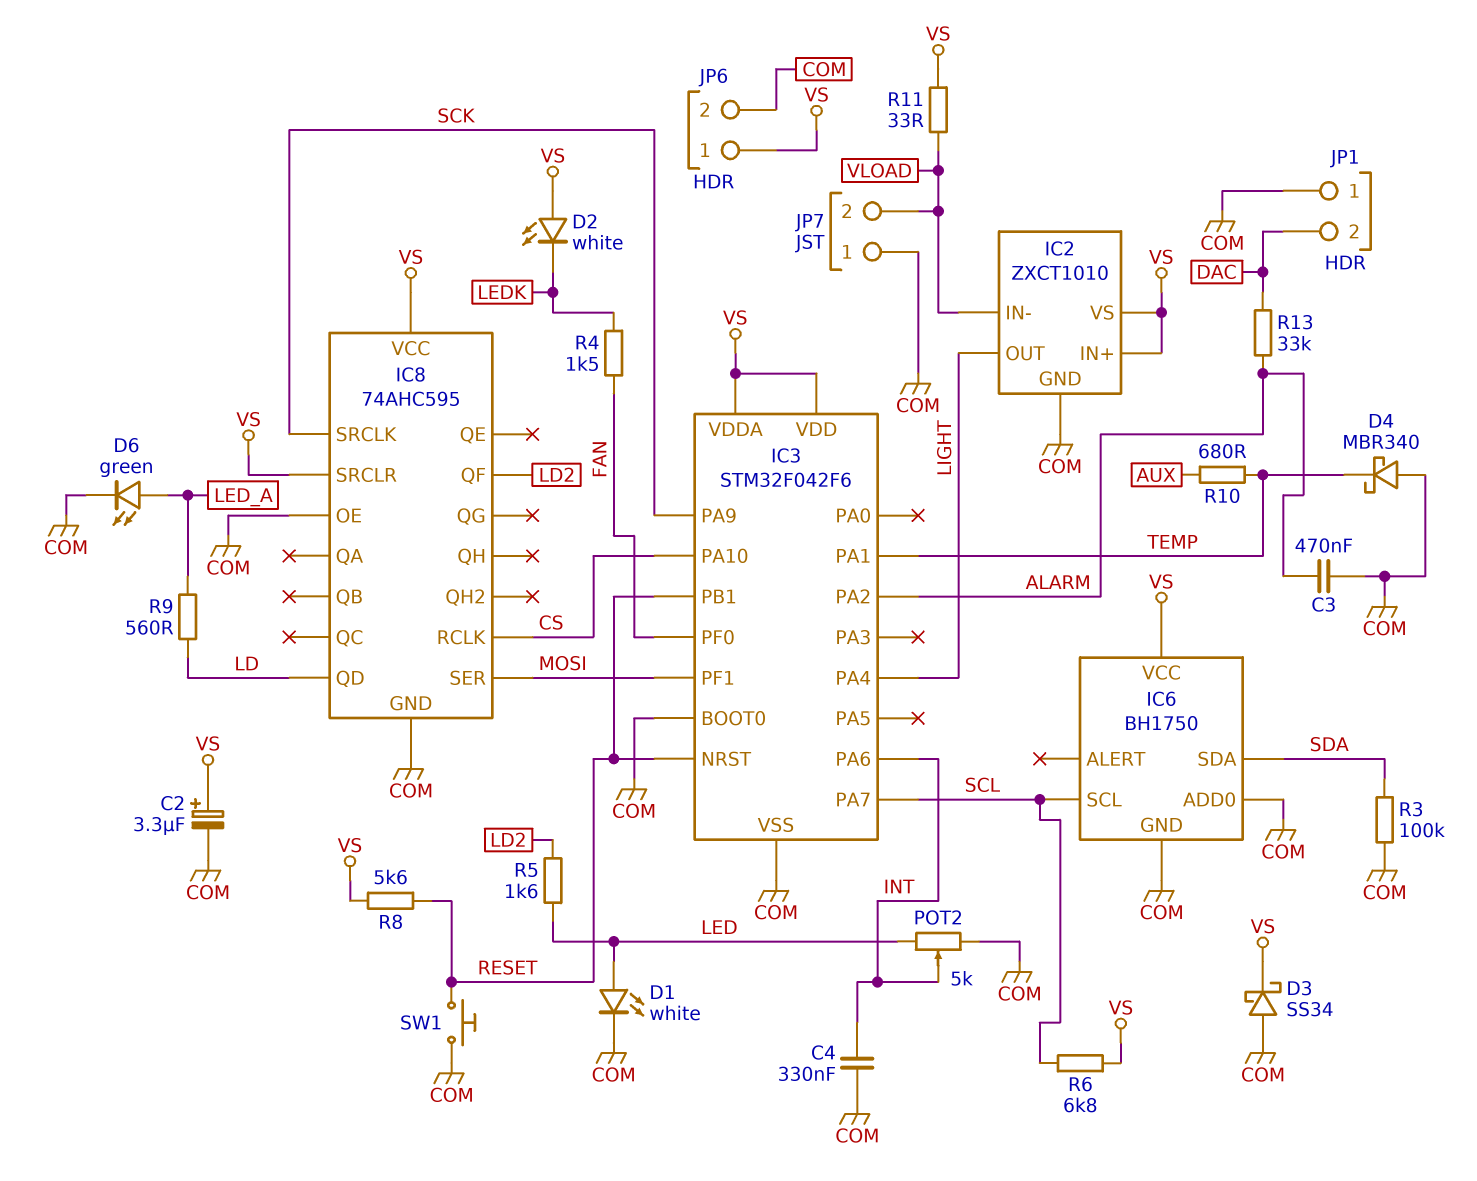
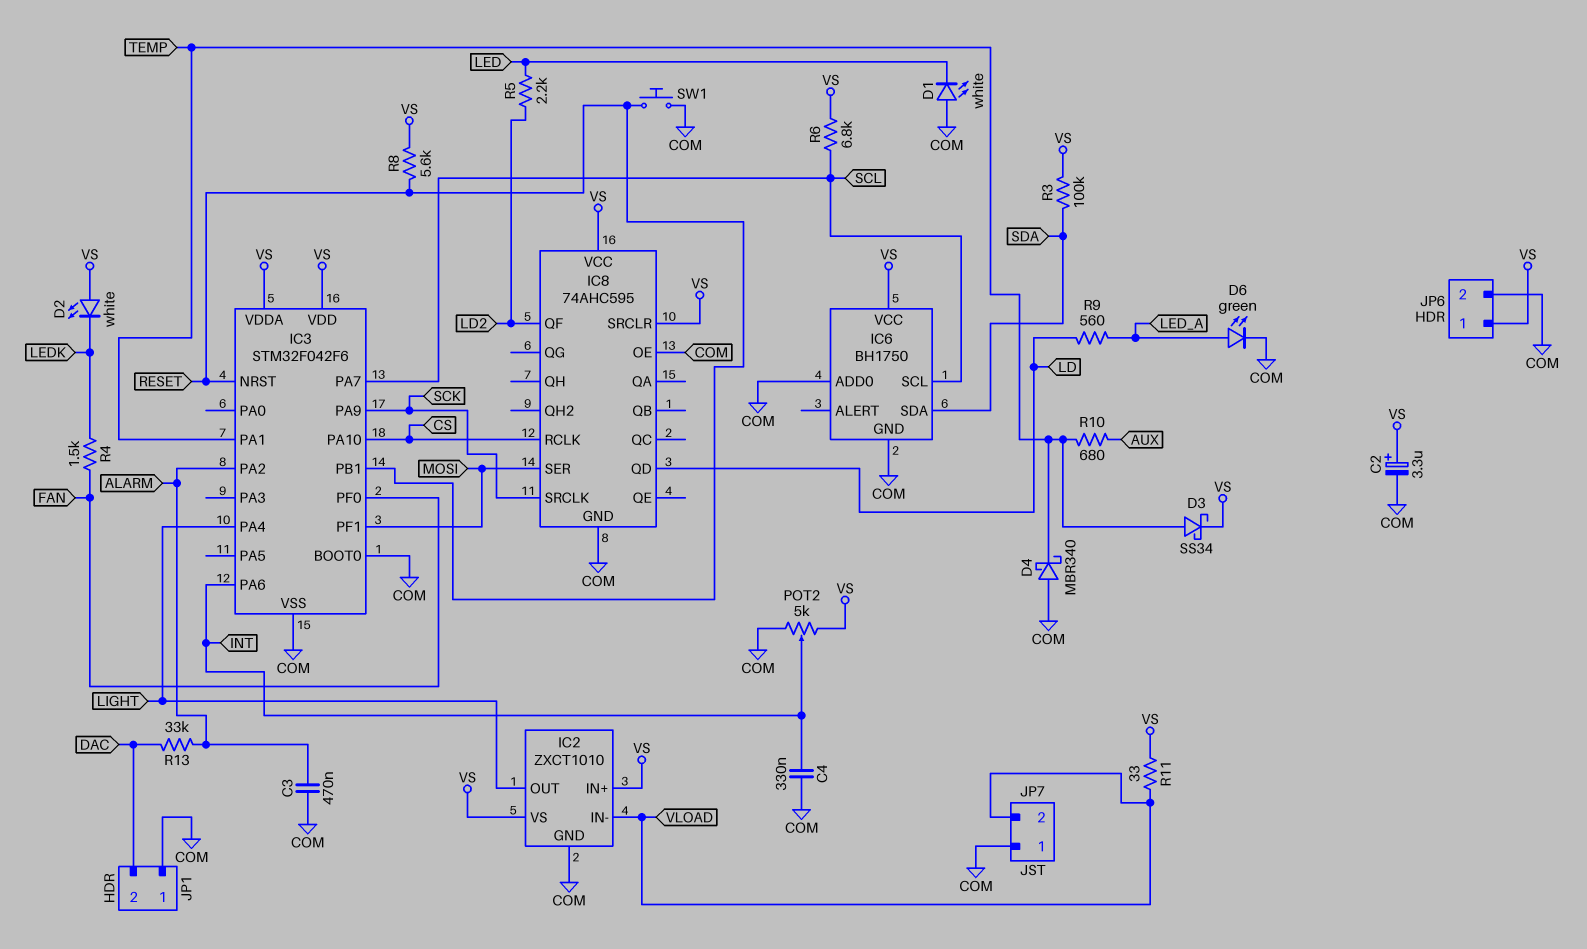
D1: LED white (A LED, K COM) -> LED white (A COM, K LED)
D3: schottky SS34 (A COM, K VS) -> schottky SS34 (A TEMP, K VS)
POT2: 5k (COM, LED, wiper INT) -> 5k (COM, VS, wiper INT)
R3: 100k (COM, SDA) -> 100k (SDA, VS)
R5: 1.6k (LD2, LED) -> 2.2k (LD2, LED)

